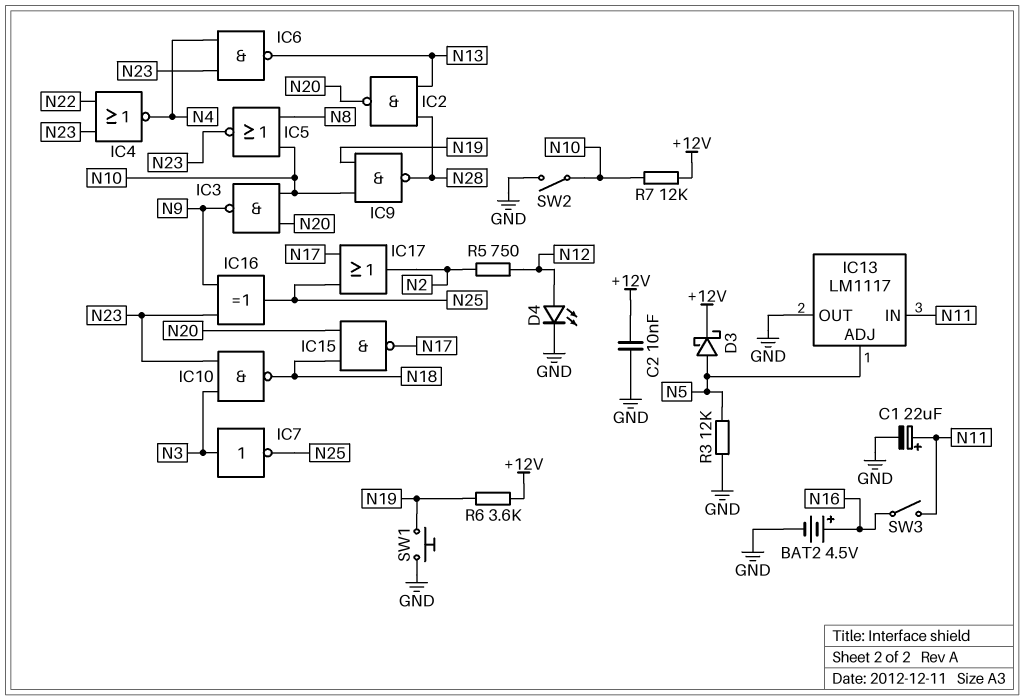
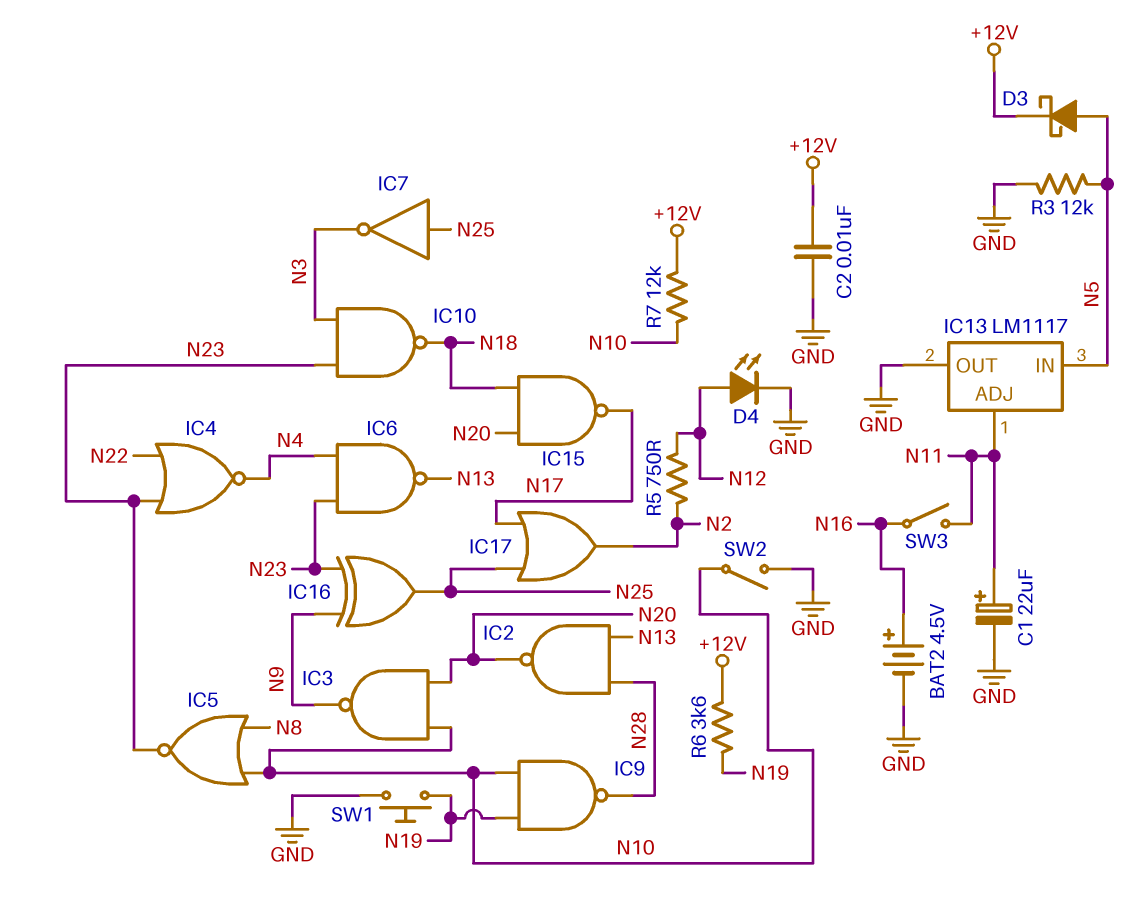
IC7: NOT (in N3, out N25) -> NOT (in N25, out N3)
IC13 pin ADJ: N5 -> N11
IC13 pin IN: N11 -> N5

